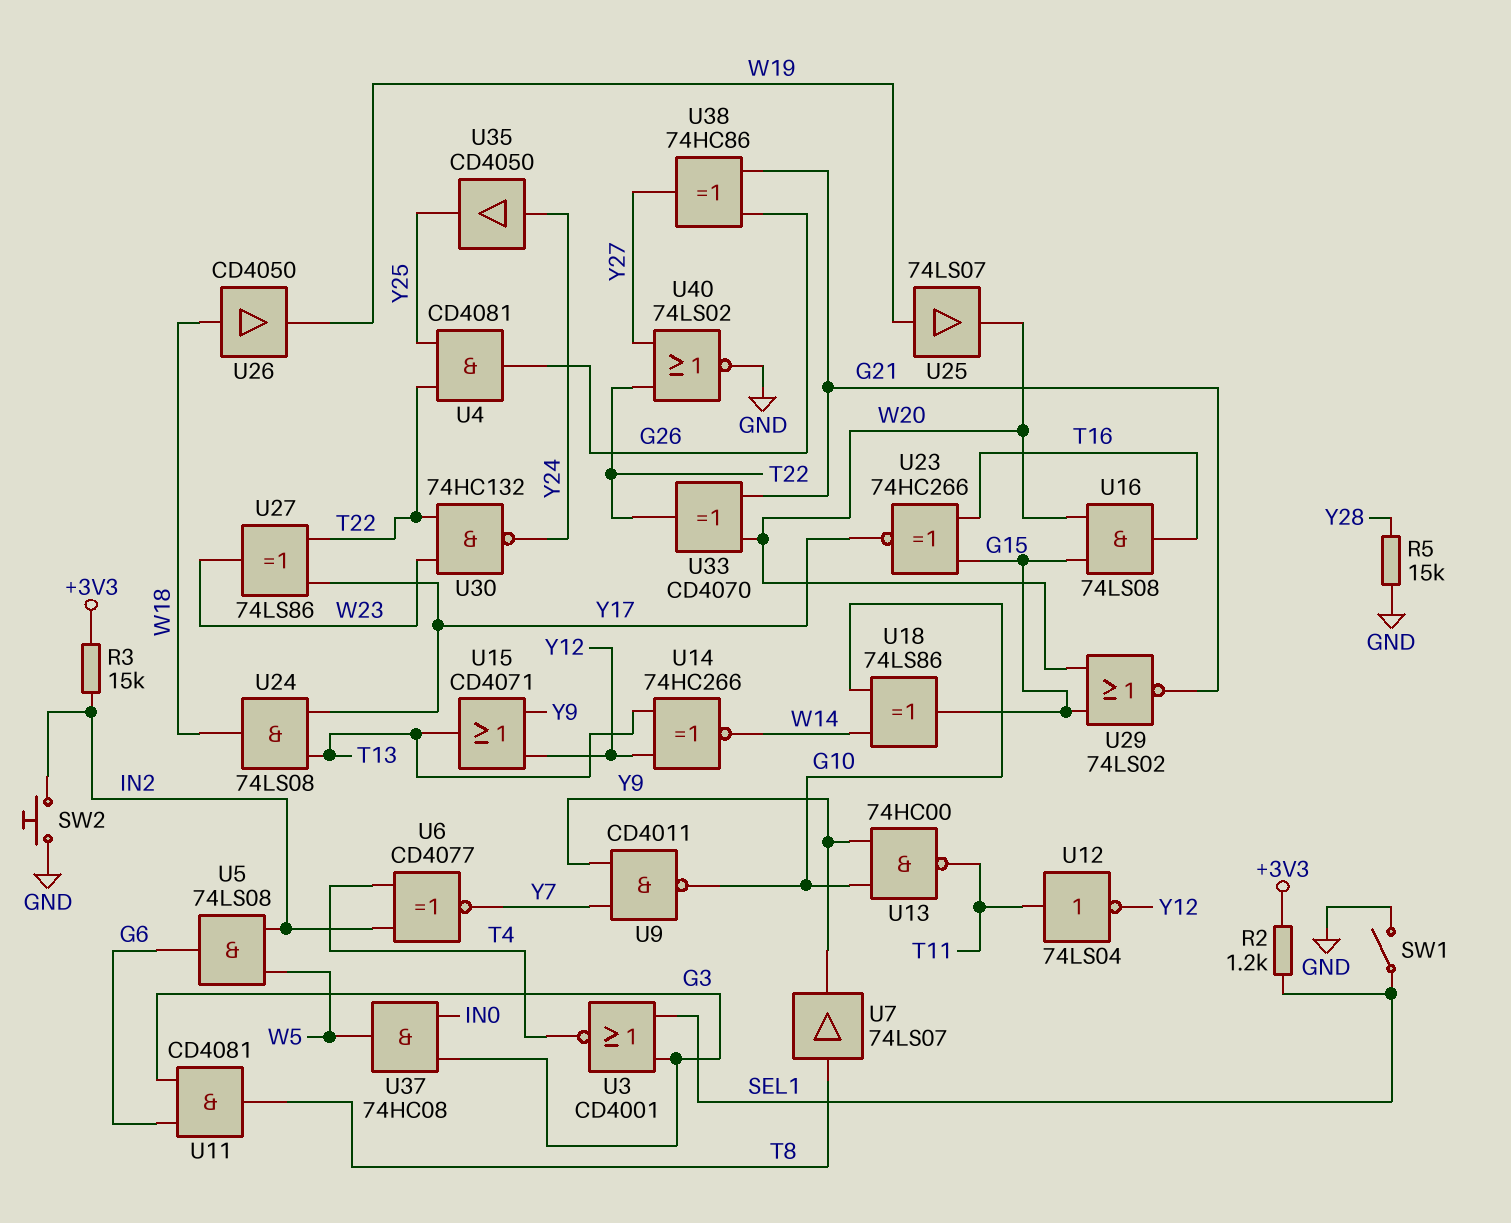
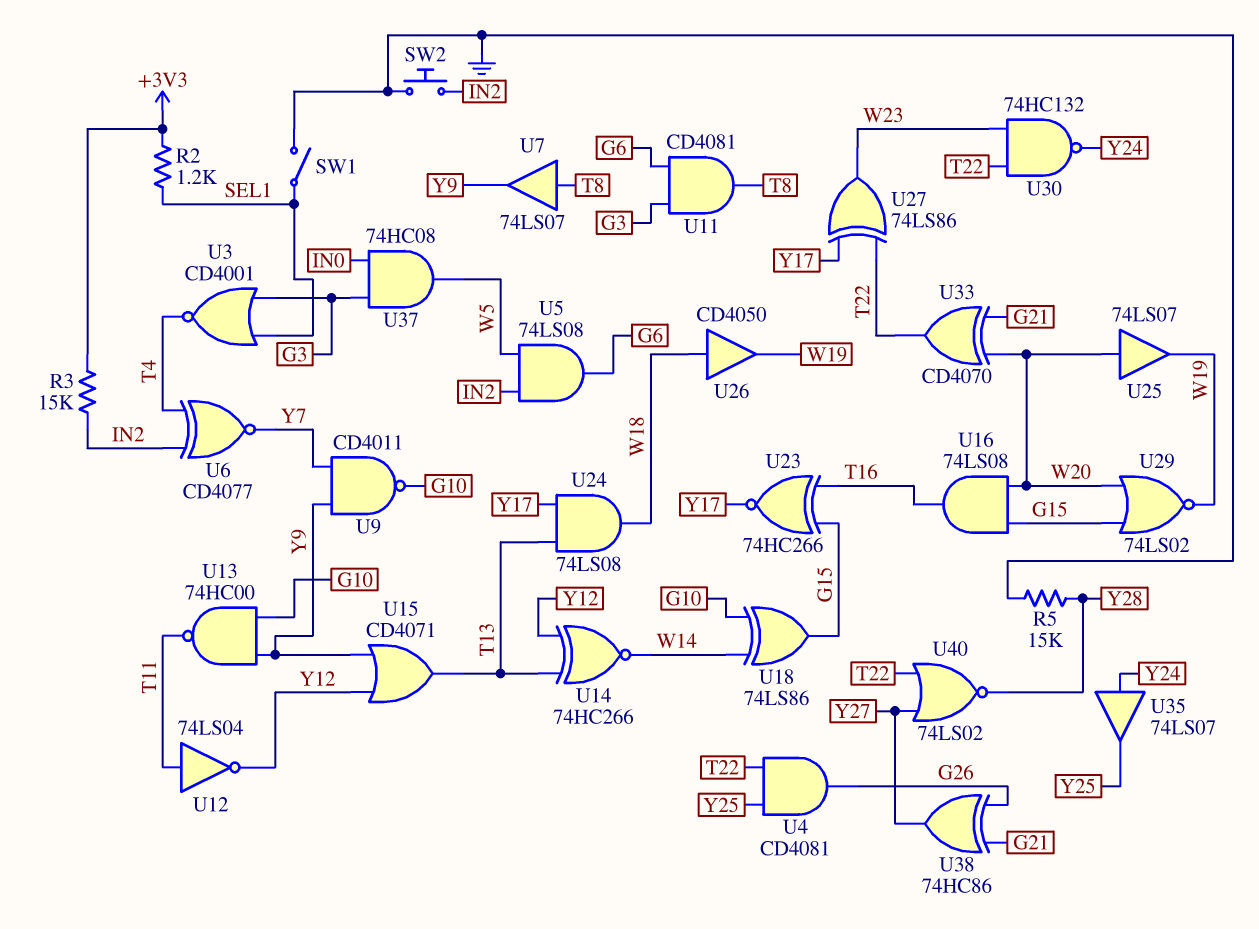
U25: buffer 74LS07 (in W19, out W20) -> buffer 74LS07 (in W20, out W19)
U29: NOR 74LS02 (in G15, in W20, out G21) -> NOR 74LS02 (in G15, in W20, out W19)
U35: buffer CD4050 (in Y24, out Y25) -> buffer 74LS07 (in Y24, out Y25)
U40: NOR 74LS02 (in T22, in Y27, out GND) -> NOR 74LS02 (in T22, in Y27, out Y28)

